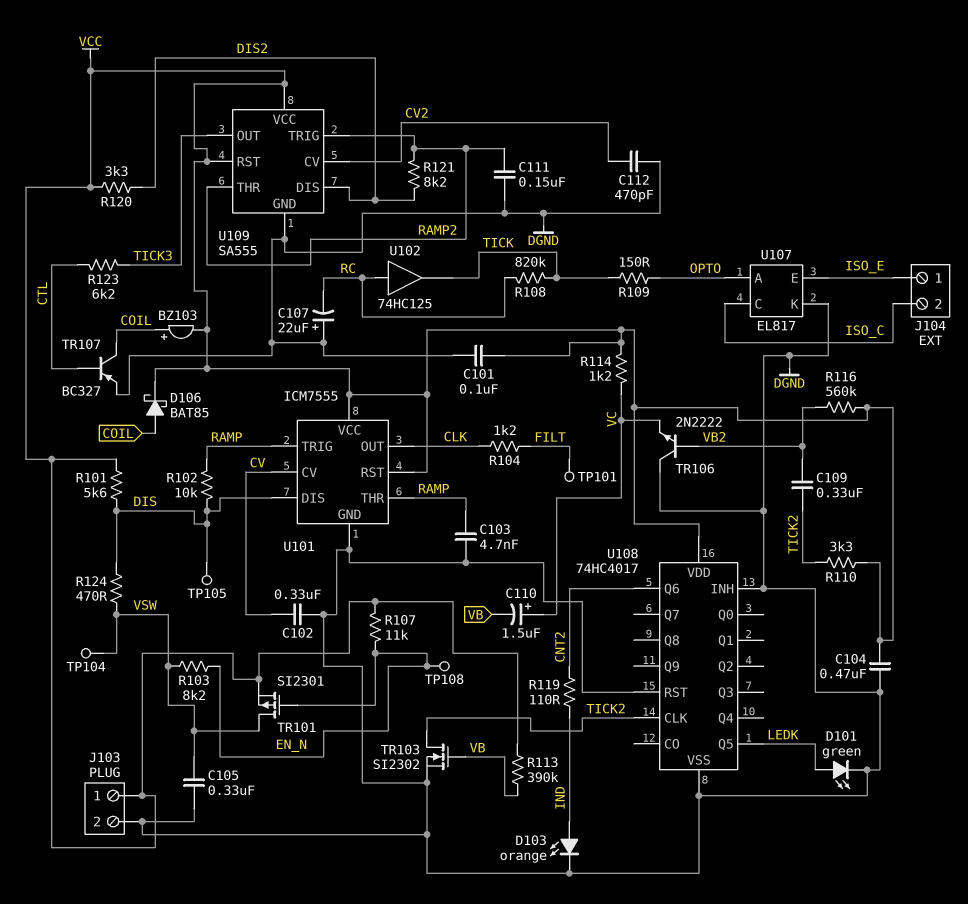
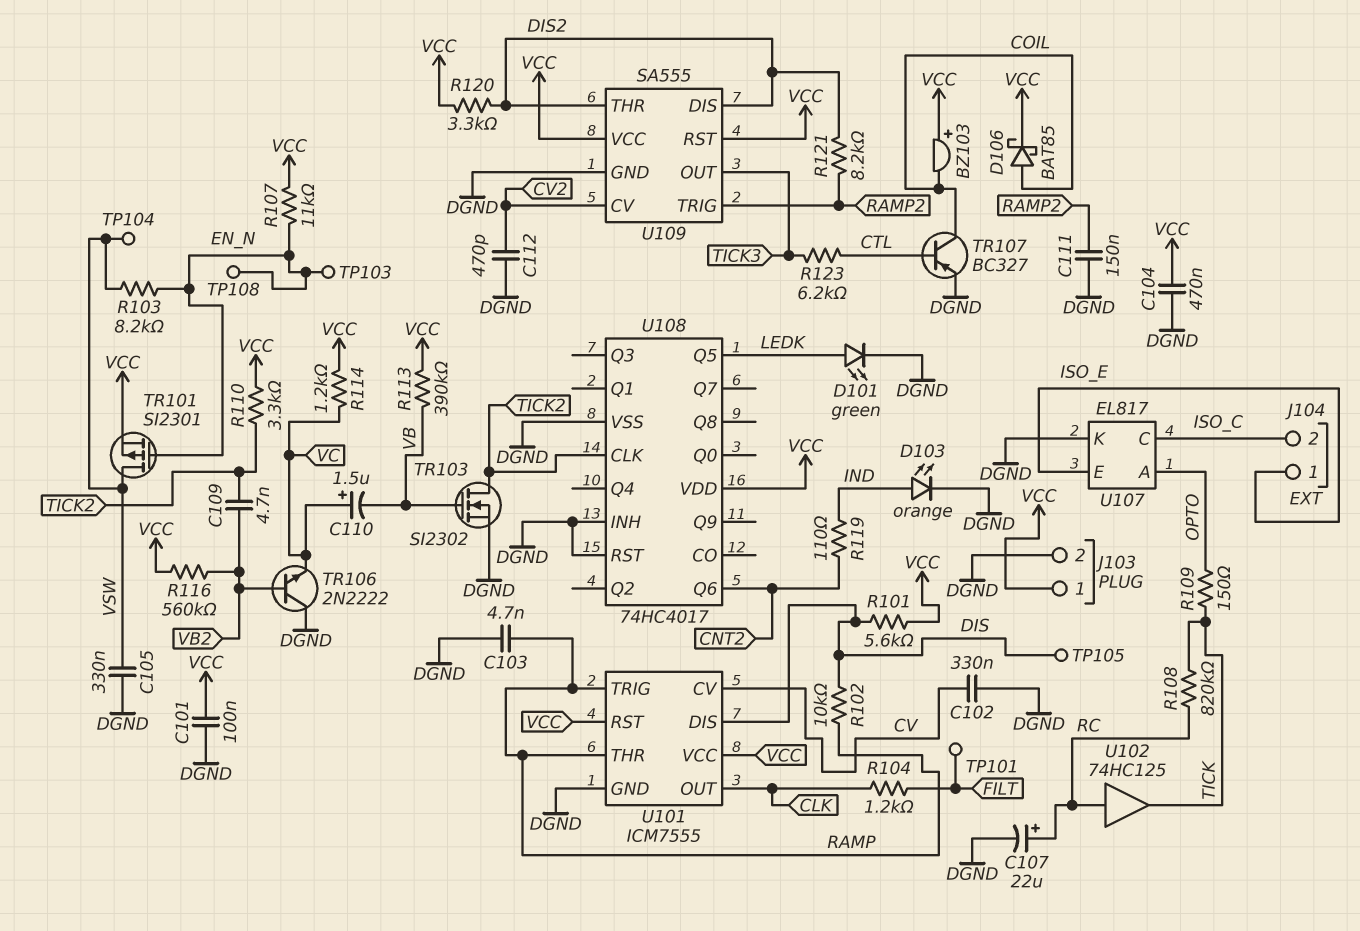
BZ103: buzzer (plus COIL, minus VCC) -> buzzer (plus VCC, minus COIL)
C107: 22uF (plus DGND, minus RC) -> 22uF (plus RC, minus DGND)
C109: 330nF (TICK2, VB2) -> 4.7nF (TICK2, VB2)
R124: 470 (DIS, VSW) -> none
TP103: none -> test point (EN_N)
U109 pin THR: RAMP2 -> DIS2

